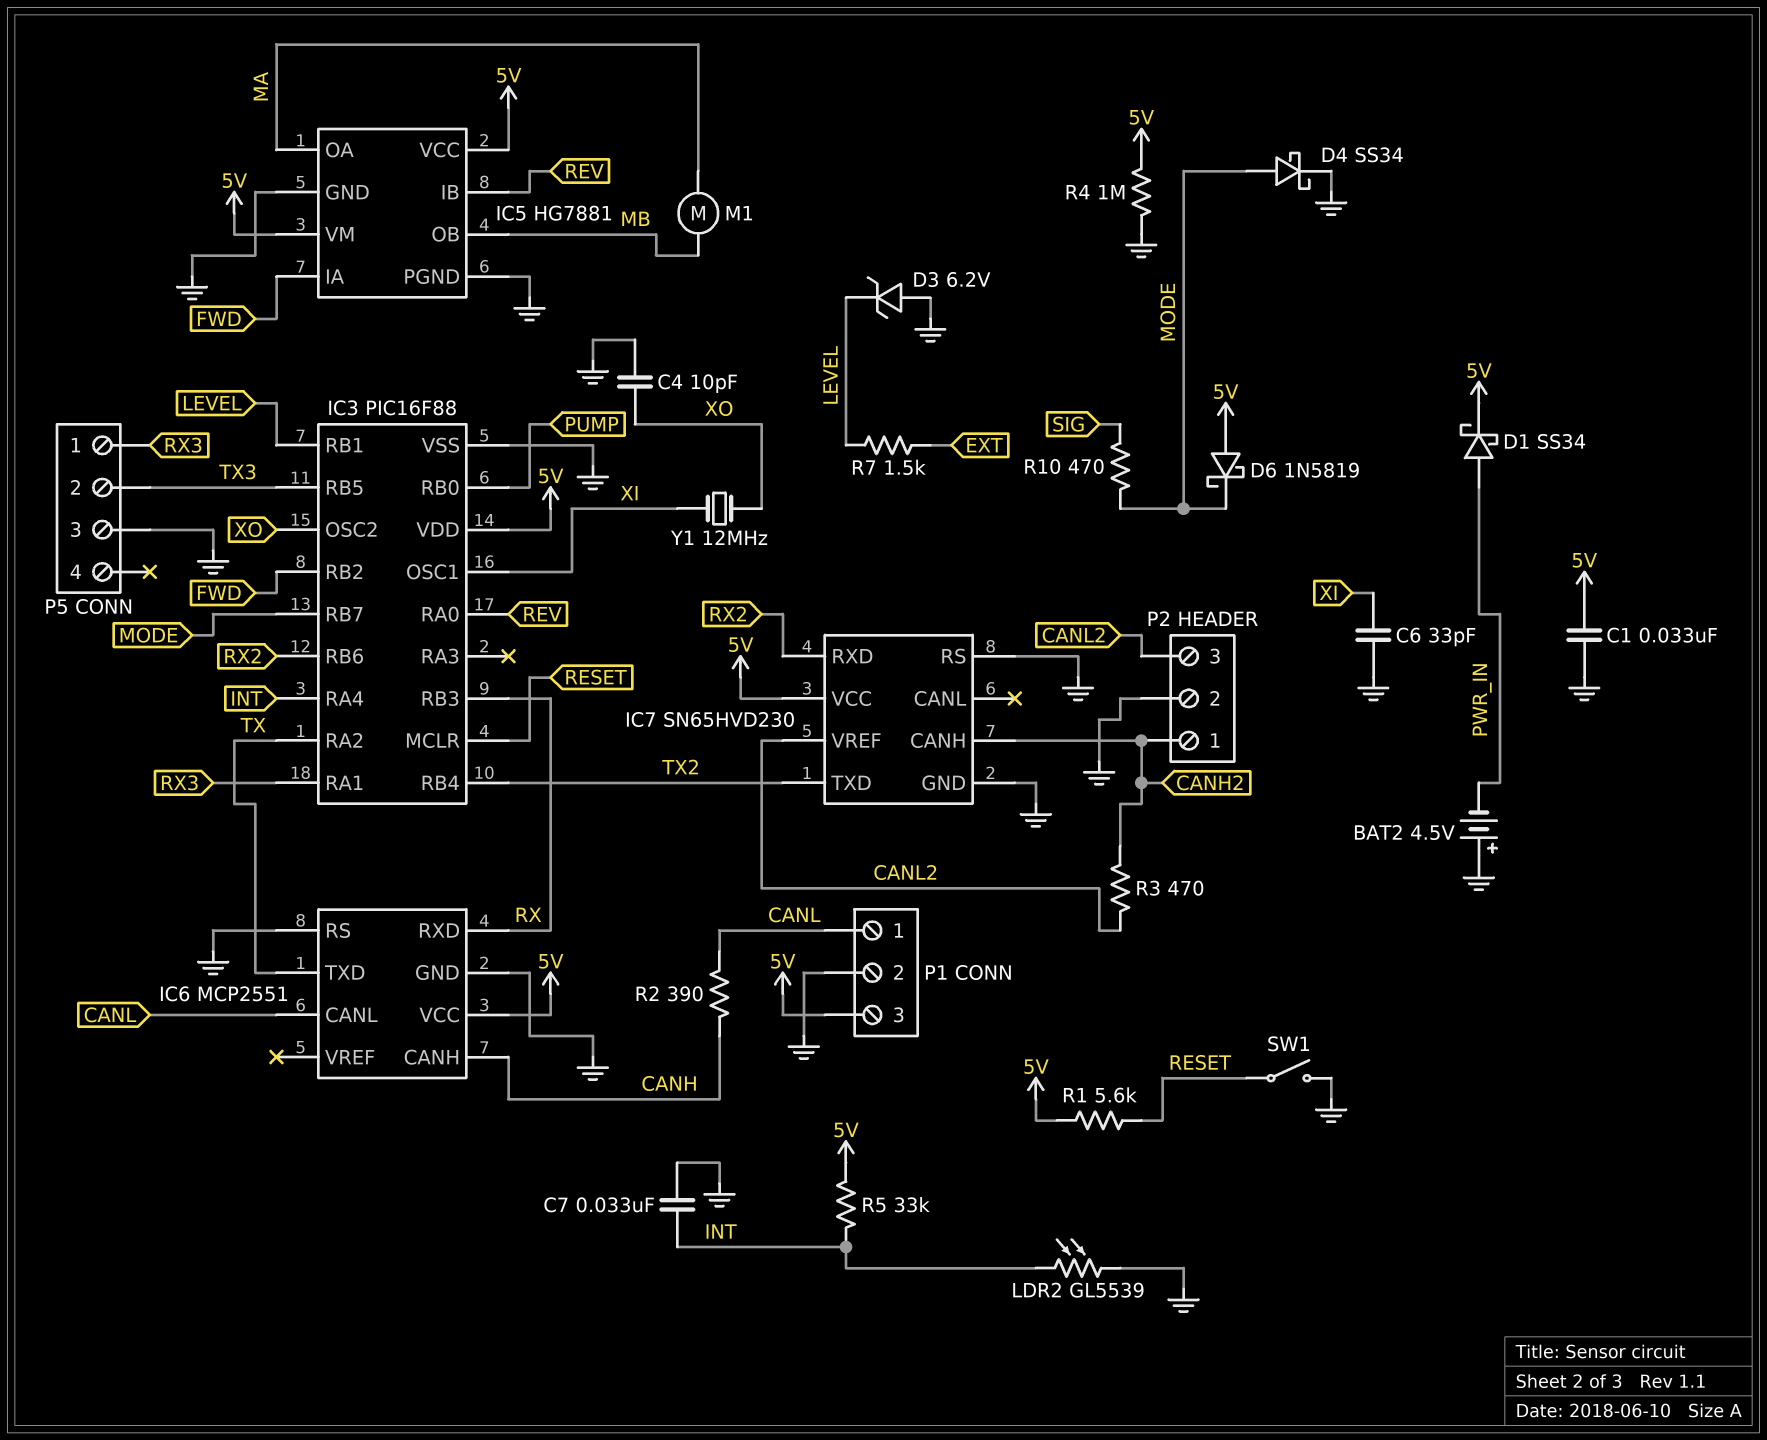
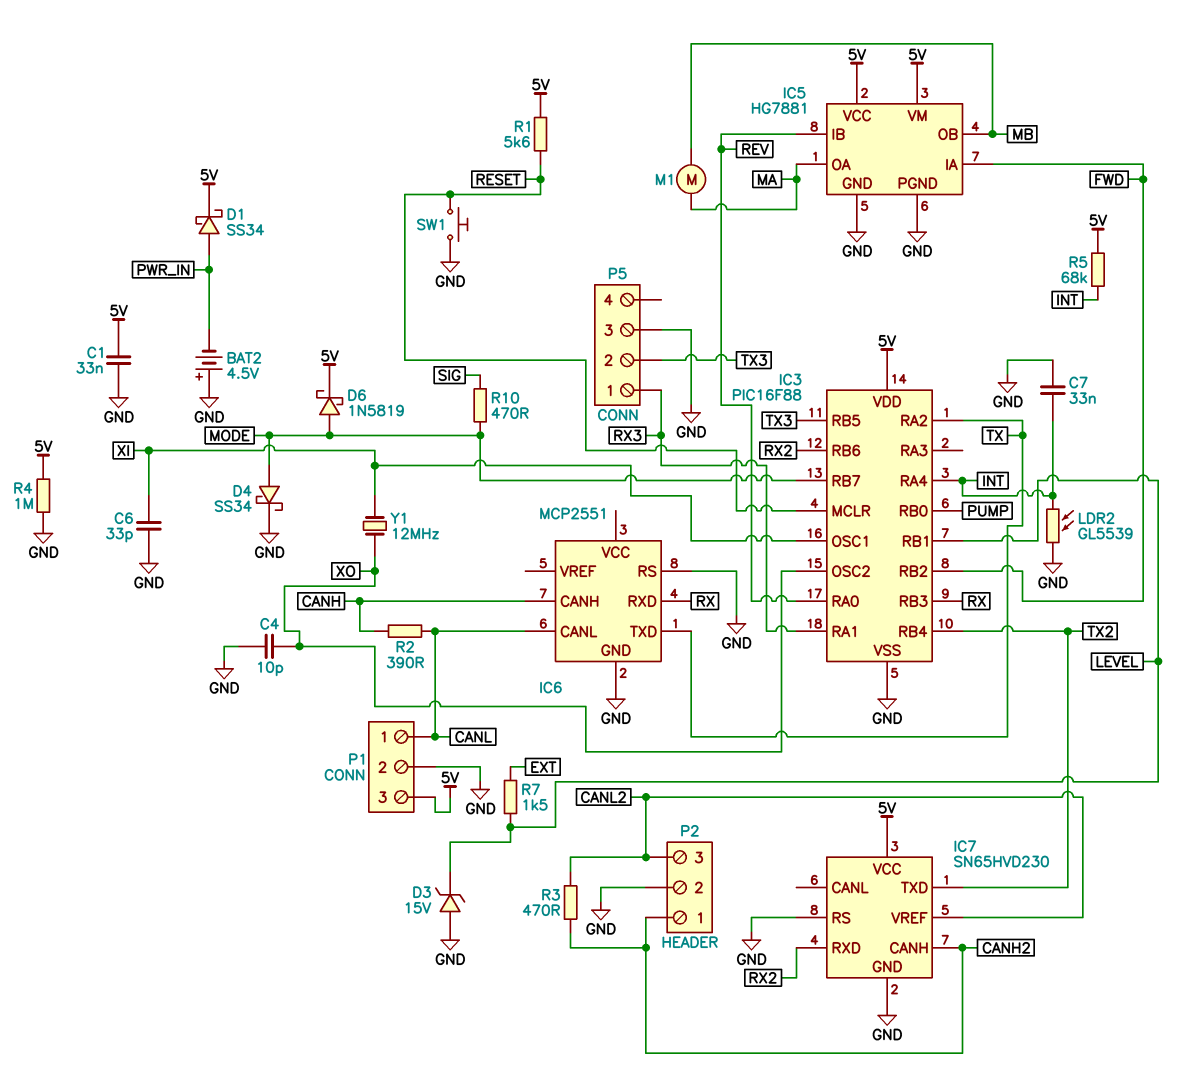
D3: zener 6.2V (A GND, K LEVEL) -> zener 15V (A GND, K LEVEL)
D6: schottky 1N5819 (A 5V, K MODE) -> schottky 1N5819 (A MODE, K 5V)
IC6 pin VCC: 5V -> none
R5: 33k (5V, INT) -> 68k (5V, INT)
SW1: switch (GND, RESET) -> button (GND, RESET)

